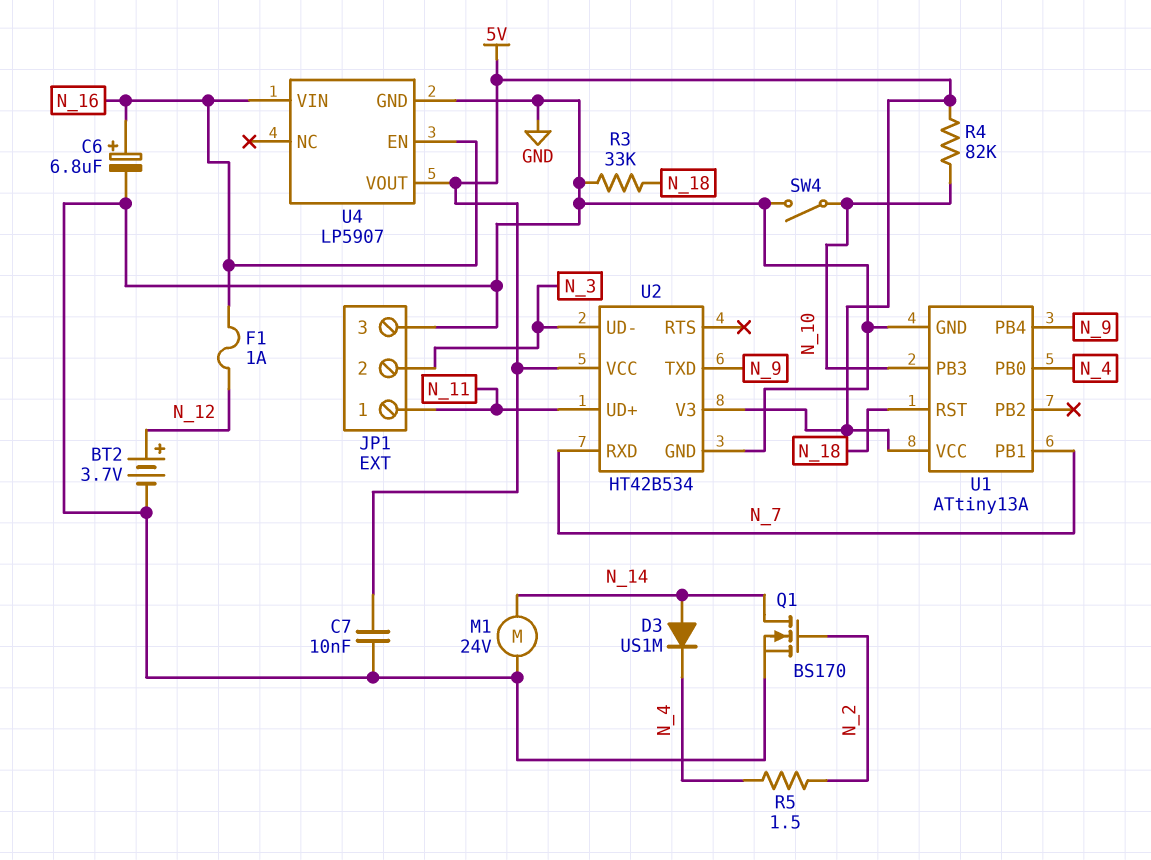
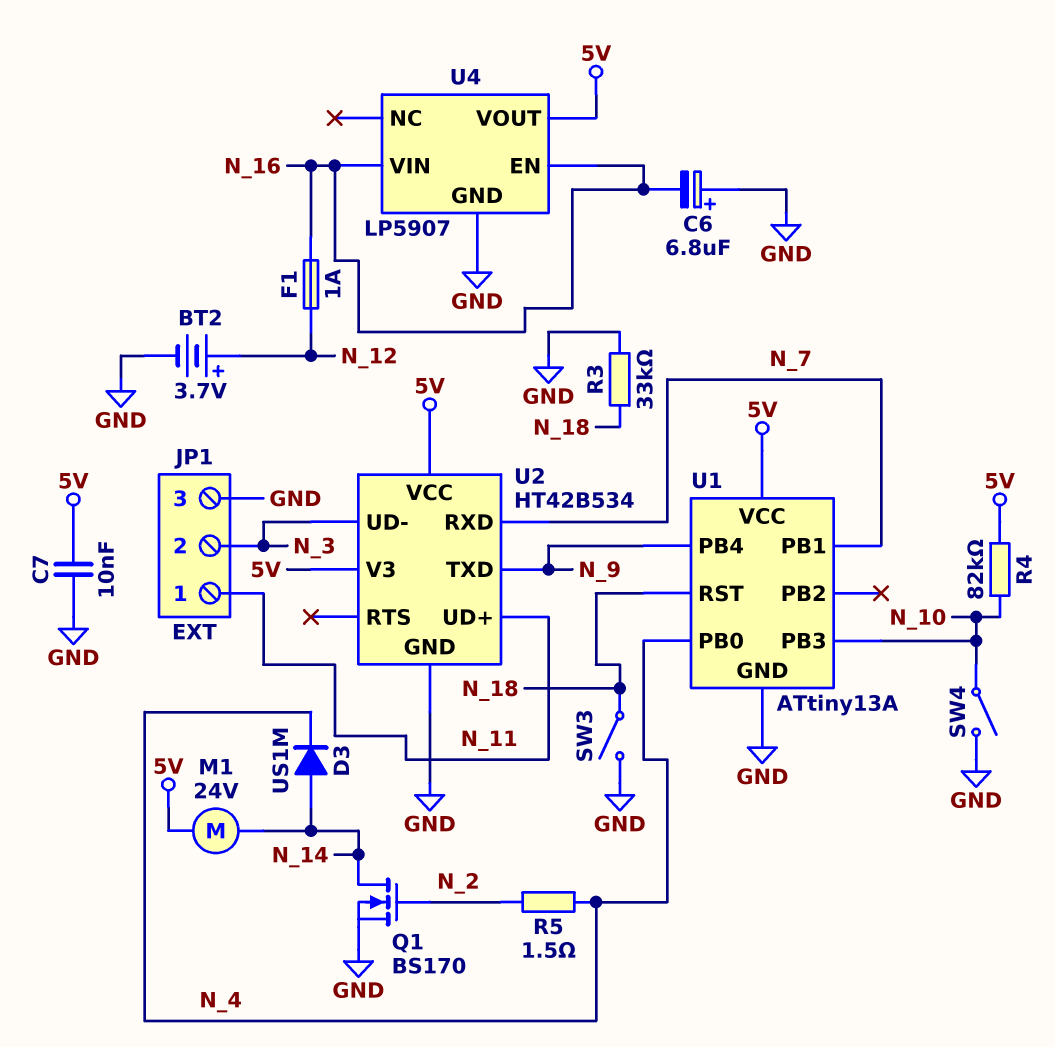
C6: 6.8uF (plus N_16, minus GND) -> 6.8uF (plus GND, minus N_16)
M1: motor 24V (GND, N_14) -> motor 24V (5V, N_14)
SW3: none -> switch (GND, N_18)

